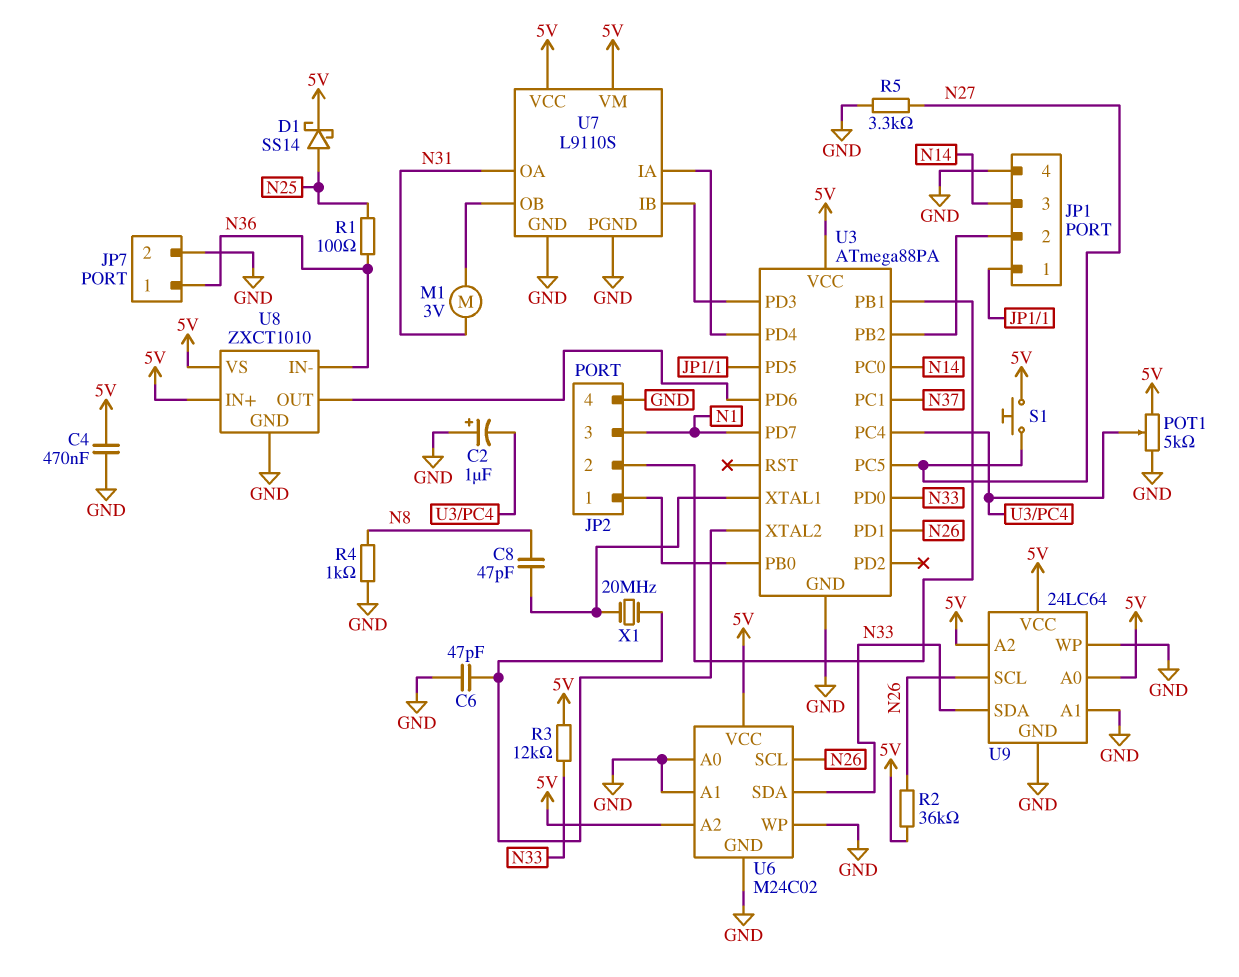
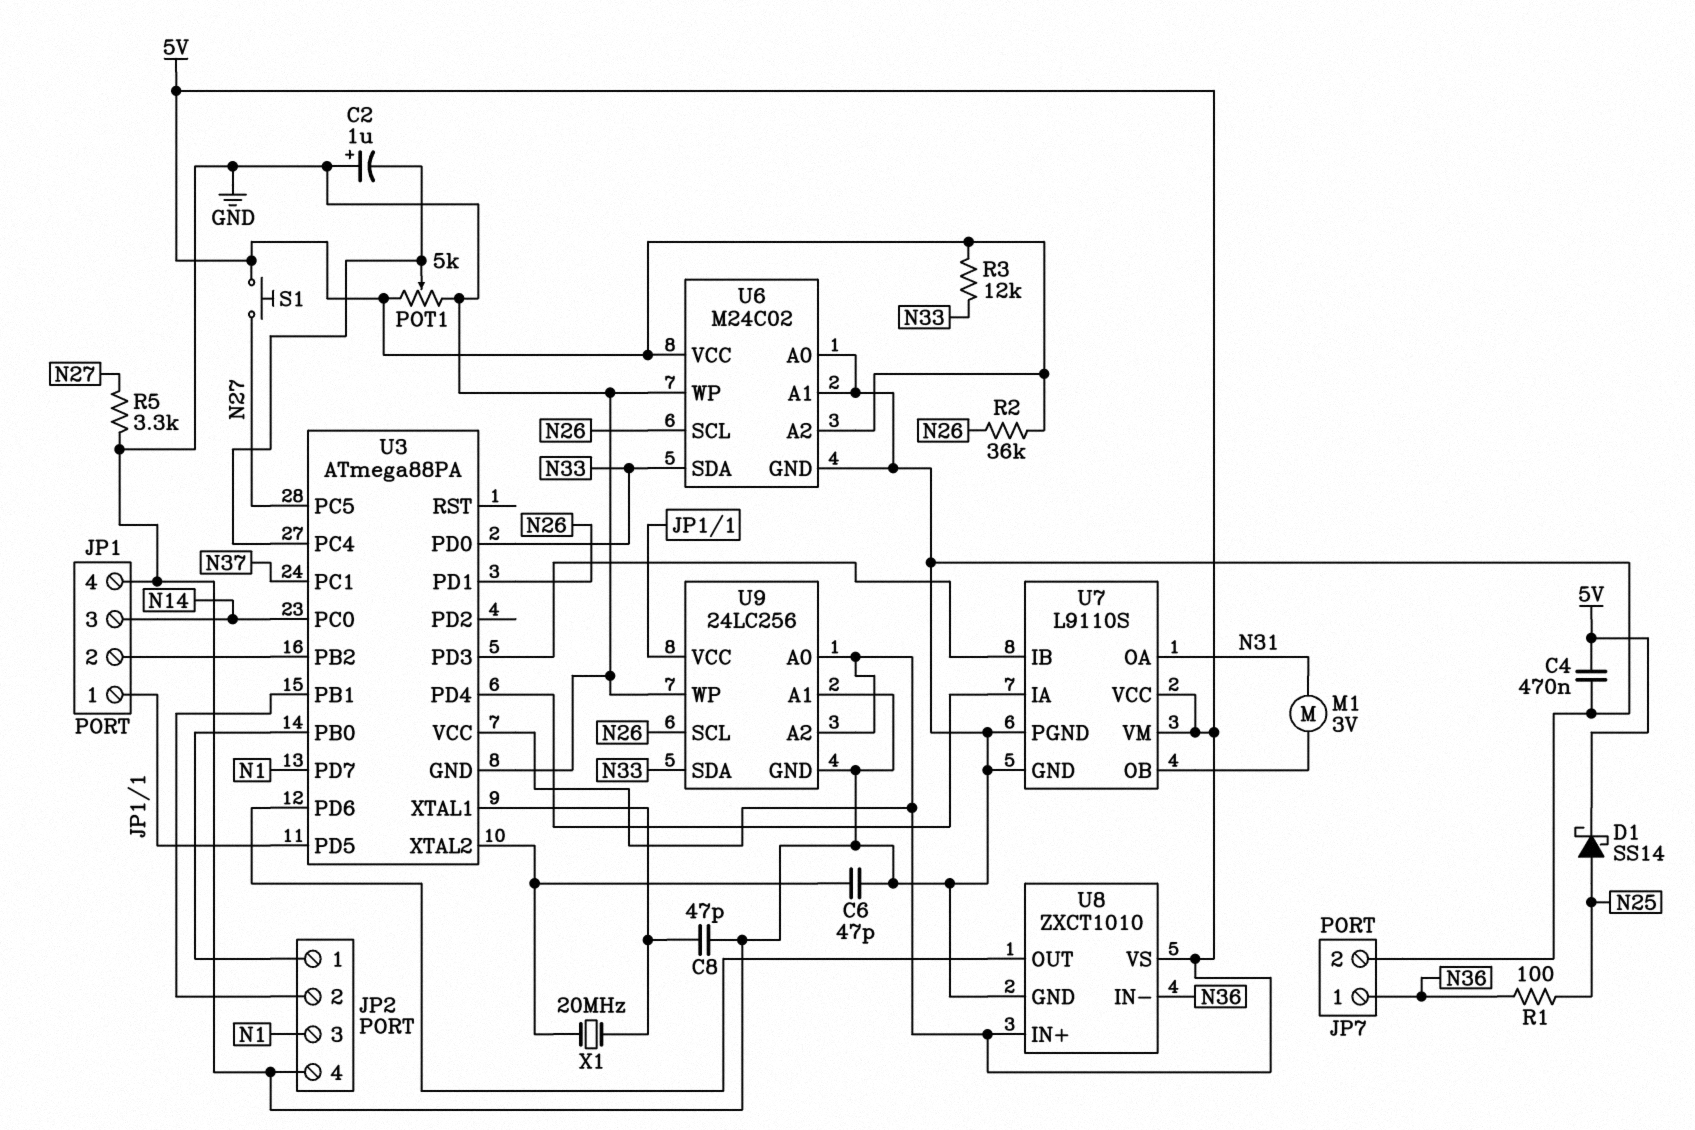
C8: 47pF (N8, U3/XTAL1) -> 47pF (GND, U3/XTAL1)
R4: 1k (GND, N8) -> none
U9: 24LC64 -> 24LC256
U9 pin VCC: 5V -> JP1/1

